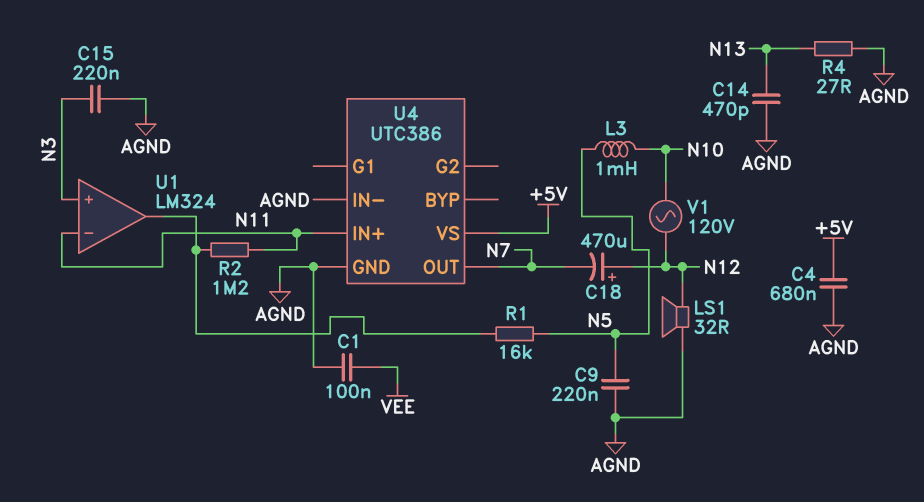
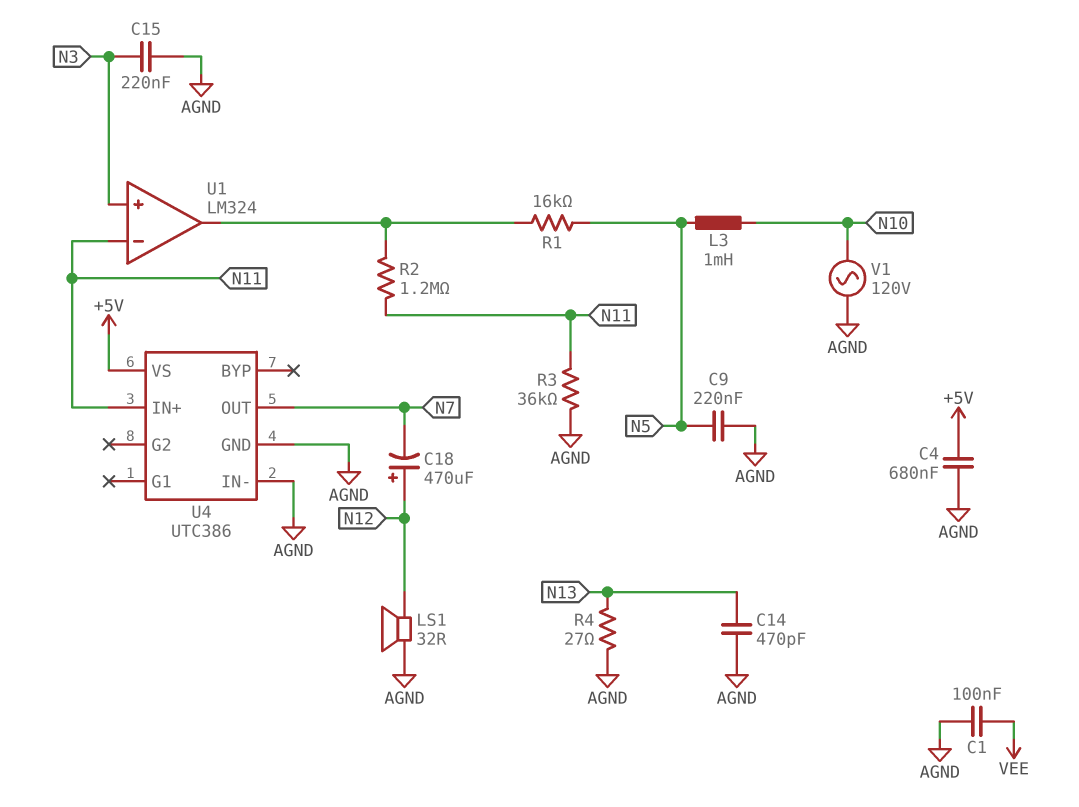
R3: none -> 36k (AGND, N11)
V1: AC 120V (N10, N12) -> AC 120V (AGND, N10)

